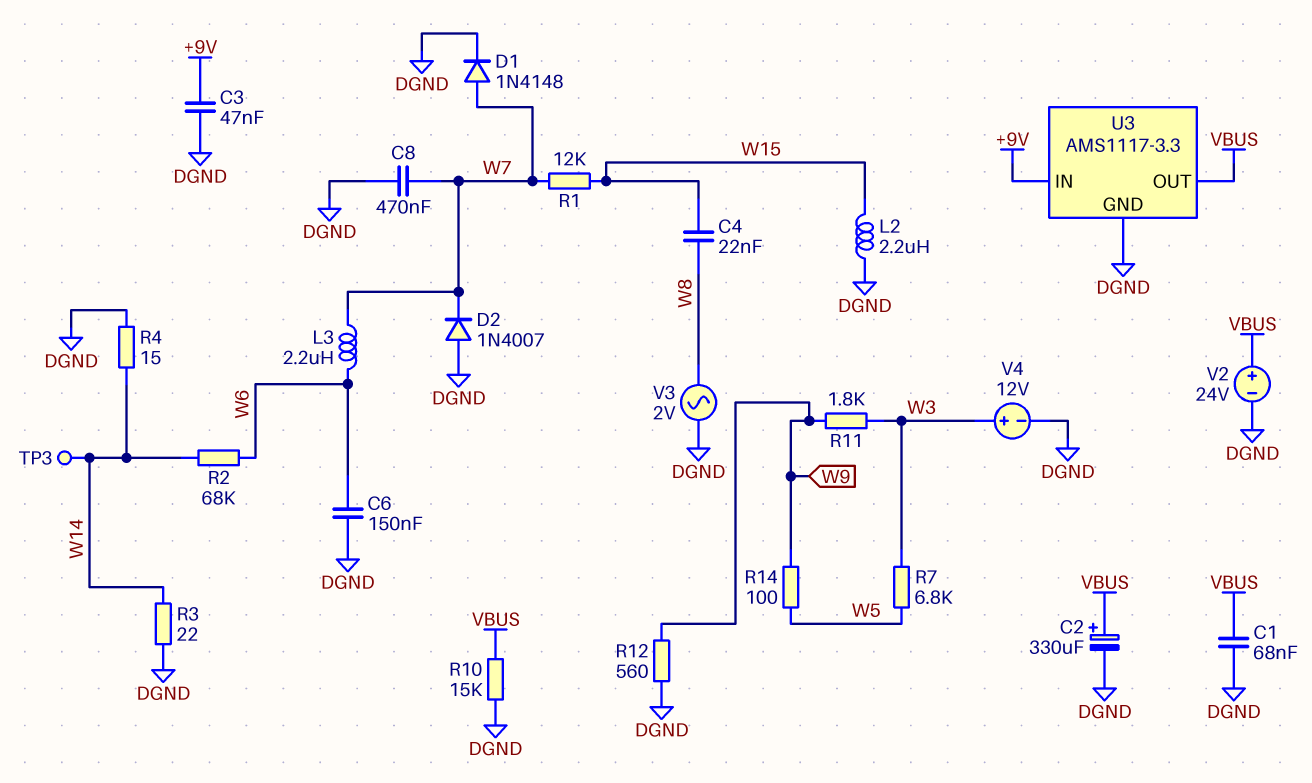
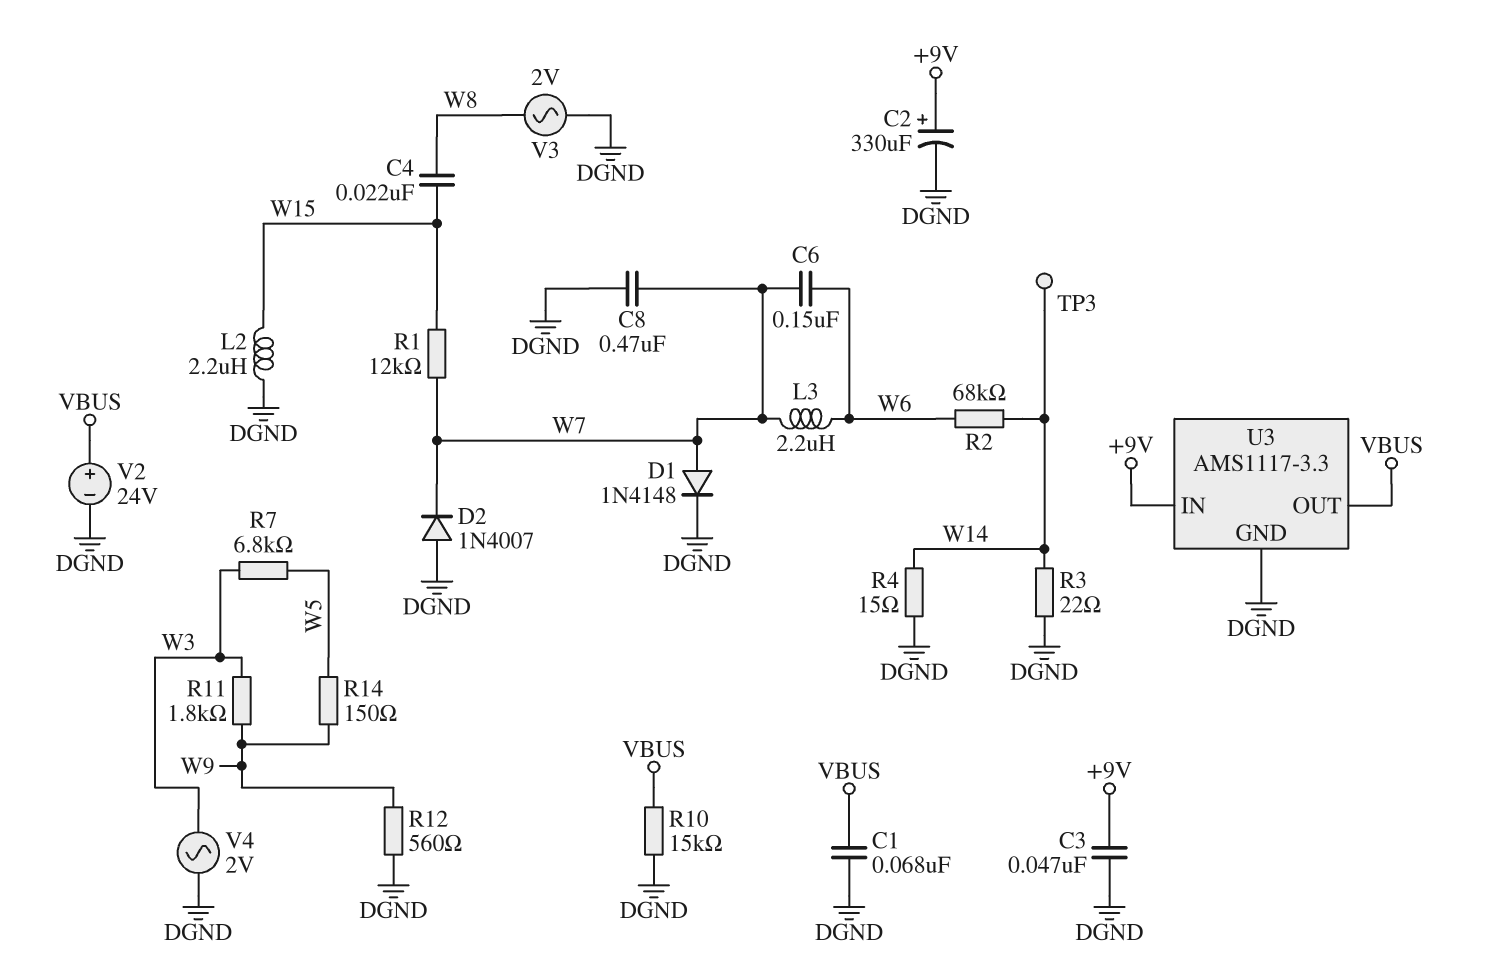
C2: 330uF (plus VBUS, minus DGND) -> 330uF (plus +9V, minus DGND)
C6: 150nF (DGND, W6) -> 150nF (W6, W7)
R14: 100 (W5, W9) -> 150 (W5, W9)
V4: 12V (plus W3, minus DGND) -> AC 2V (DGND, W3)

